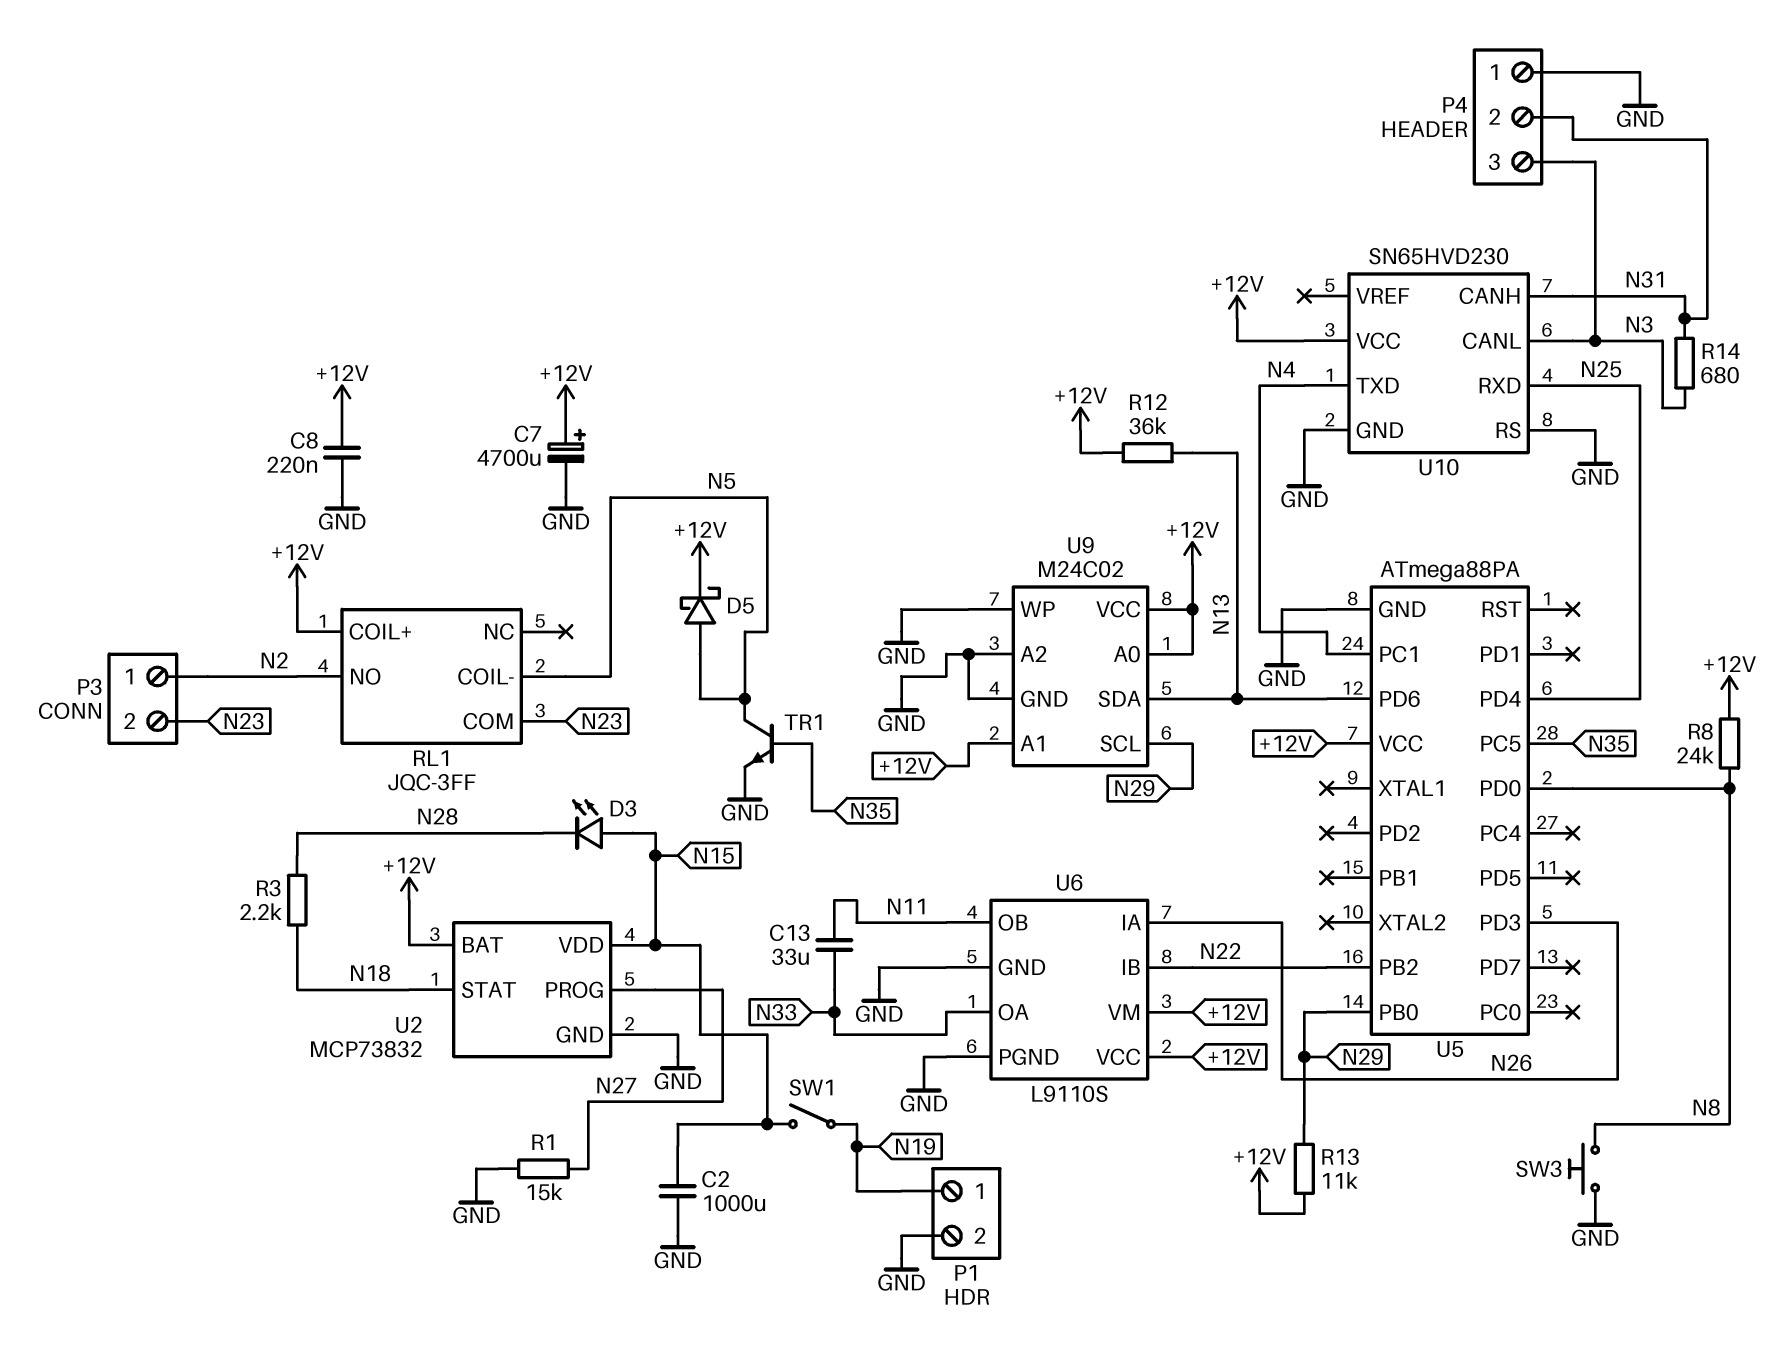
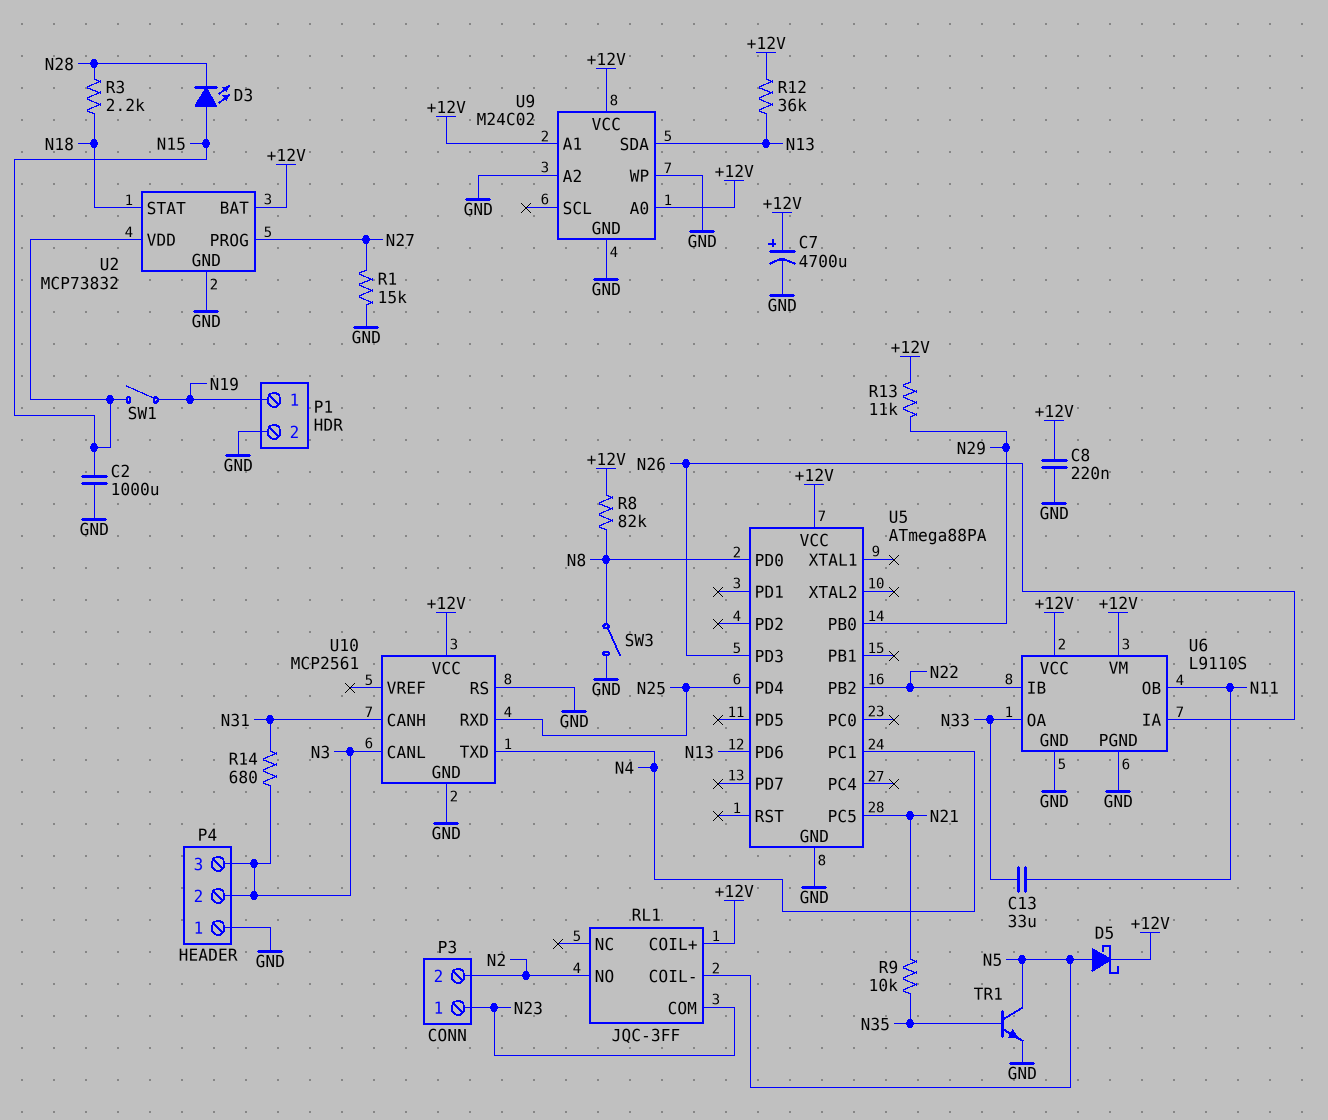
P3 pin 1: N2 -> N23
P3 pin 2: N23 -> N2
P4 pin 2: N31 -> N3
R8: 24k (+12V, N8) -> 82k (+12V, N8)
R9: none -> 10k (N21, N35)
SW3: button (GND, N8) -> switch (GND, N8)
U5 pin PC5: N35 -> N21
U9 pin SCL: N29 -> none
U10: SN65HVD230 -> MCP2561

